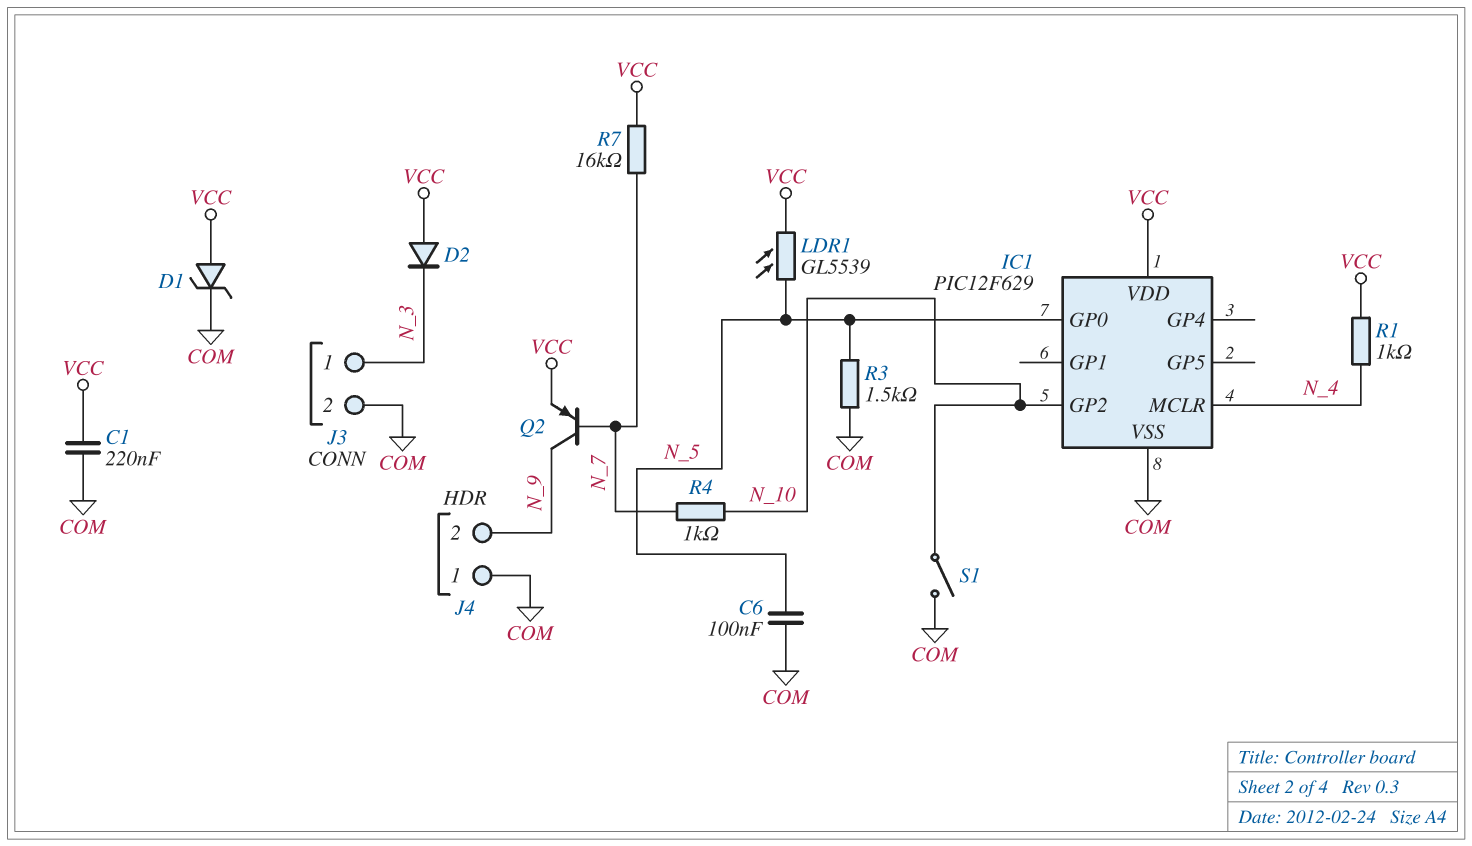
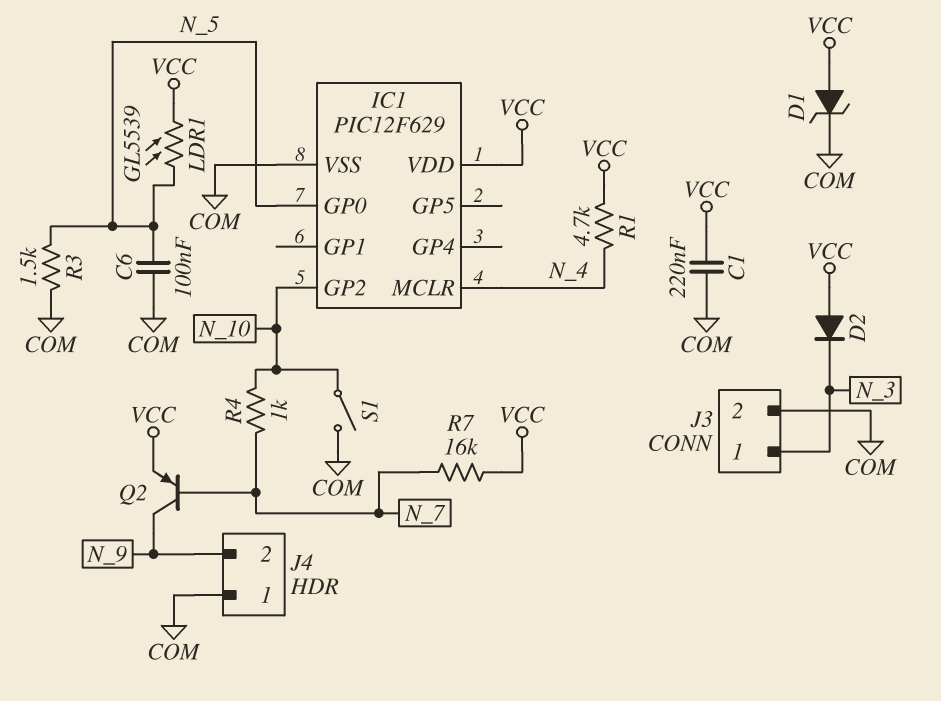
R1: 1k (N_4, VCC) -> 4.7k (N_4, VCC)

